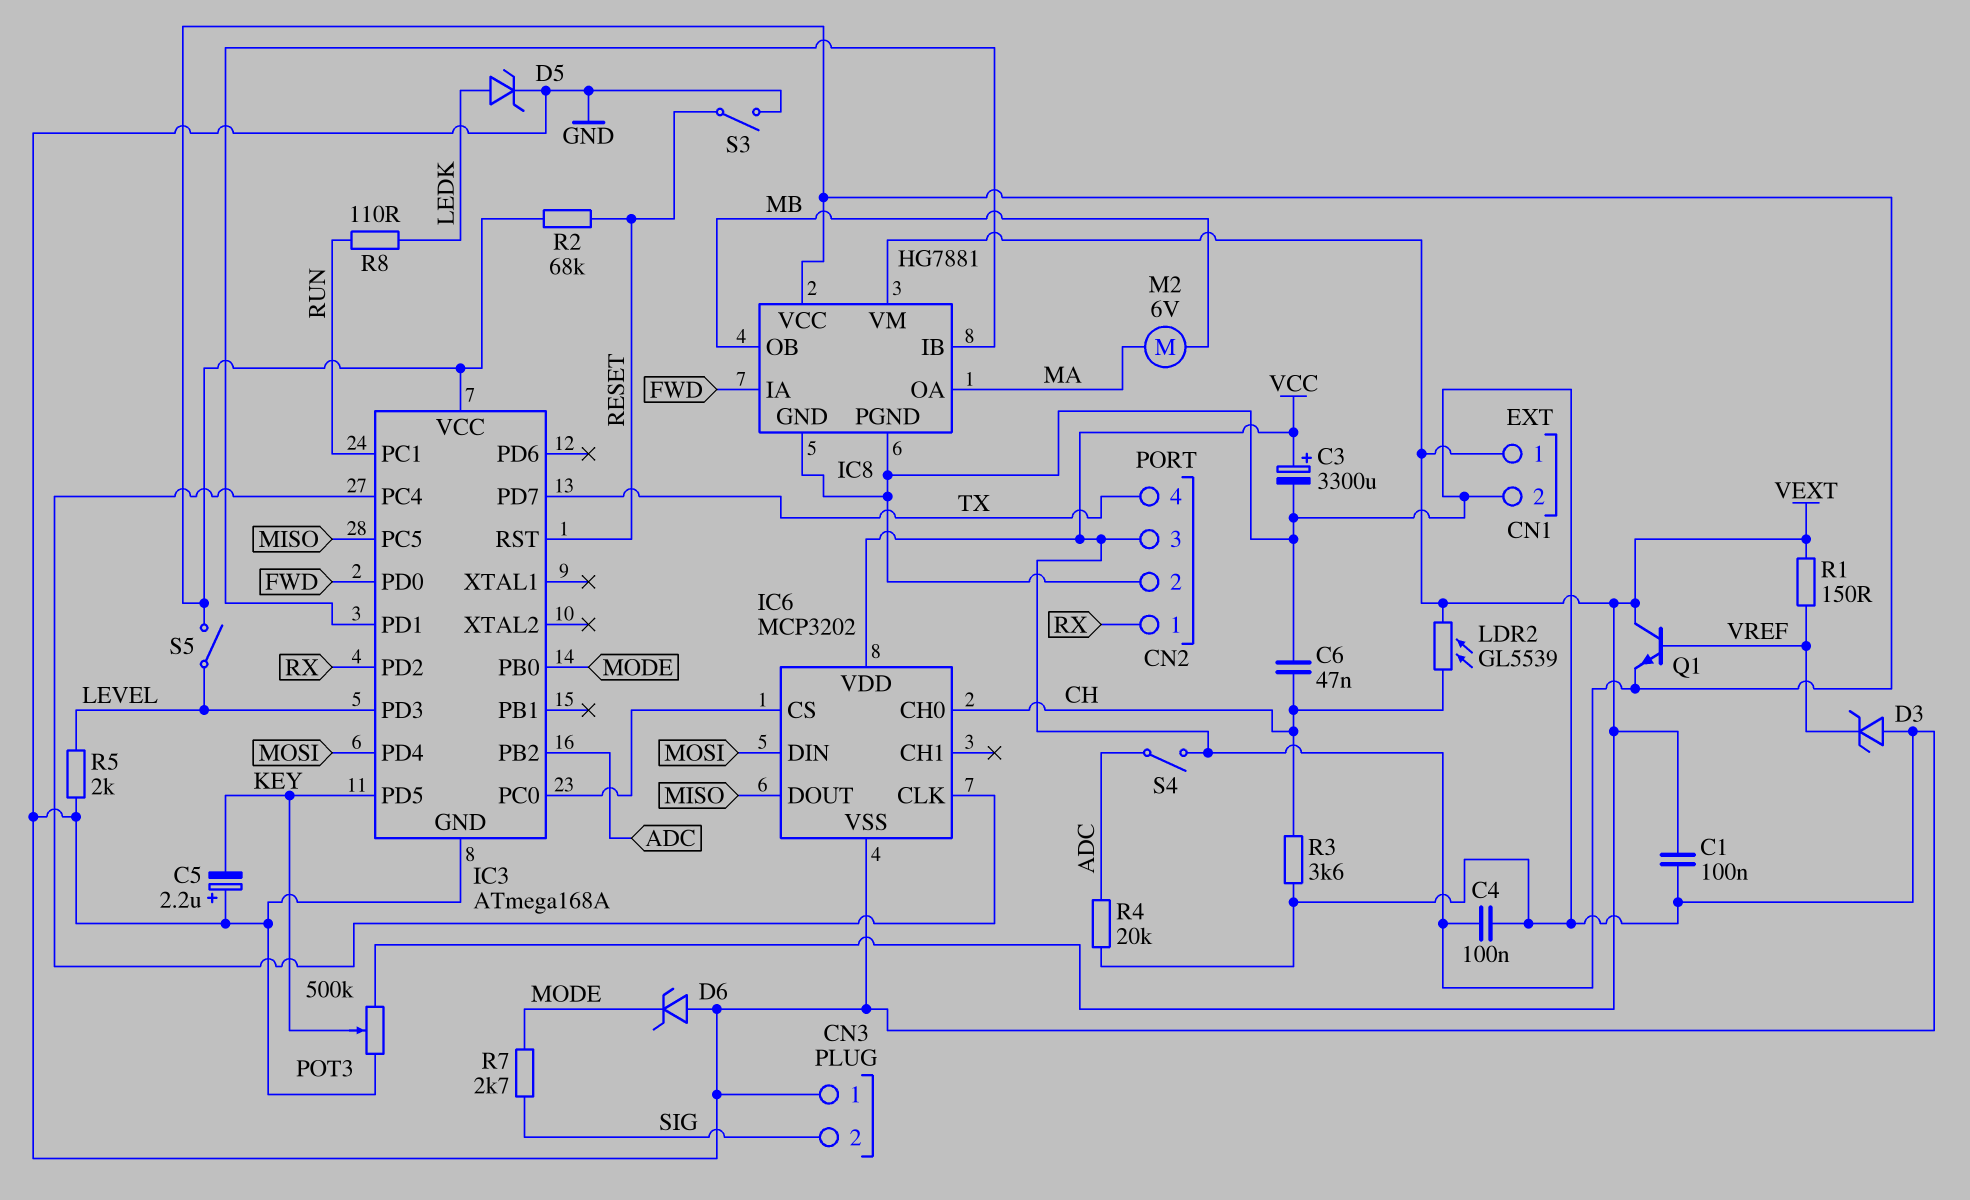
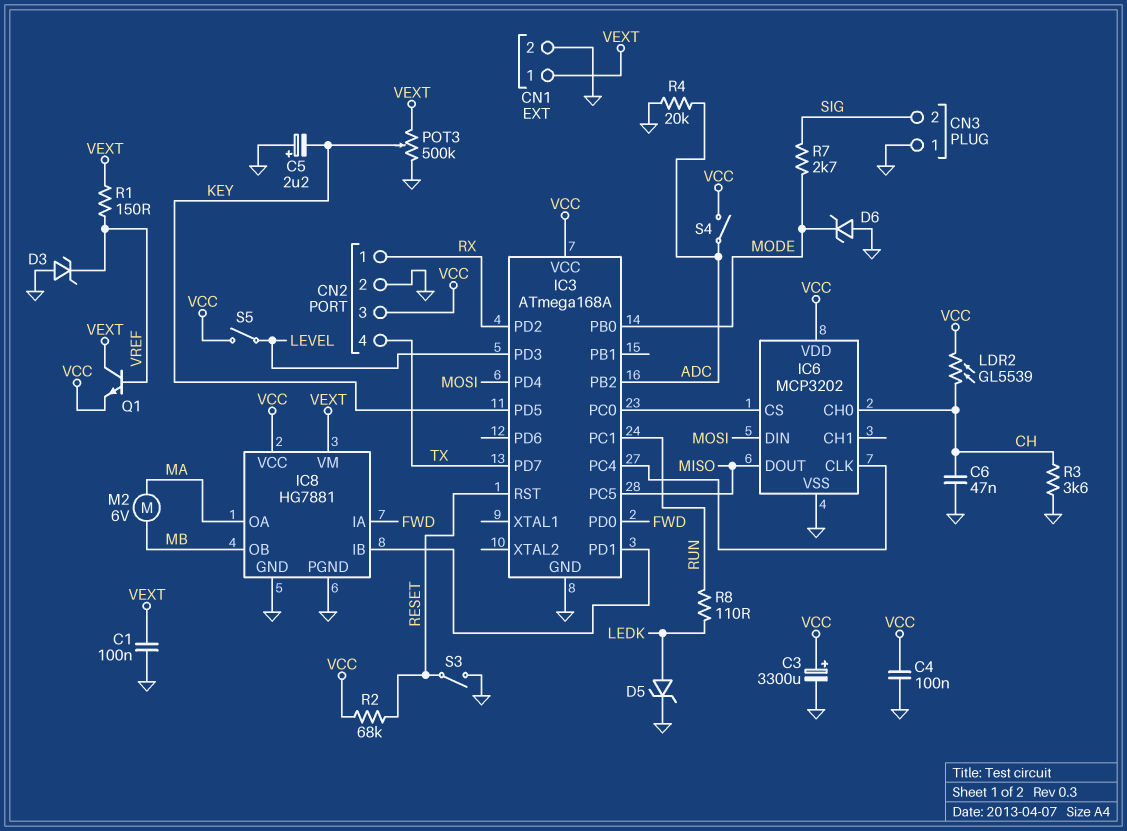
LDR2: GL5539 (CH, VEXT) -> GL5539 (CH, VCC)
R5: 2k (GND, LEVEL) -> none

